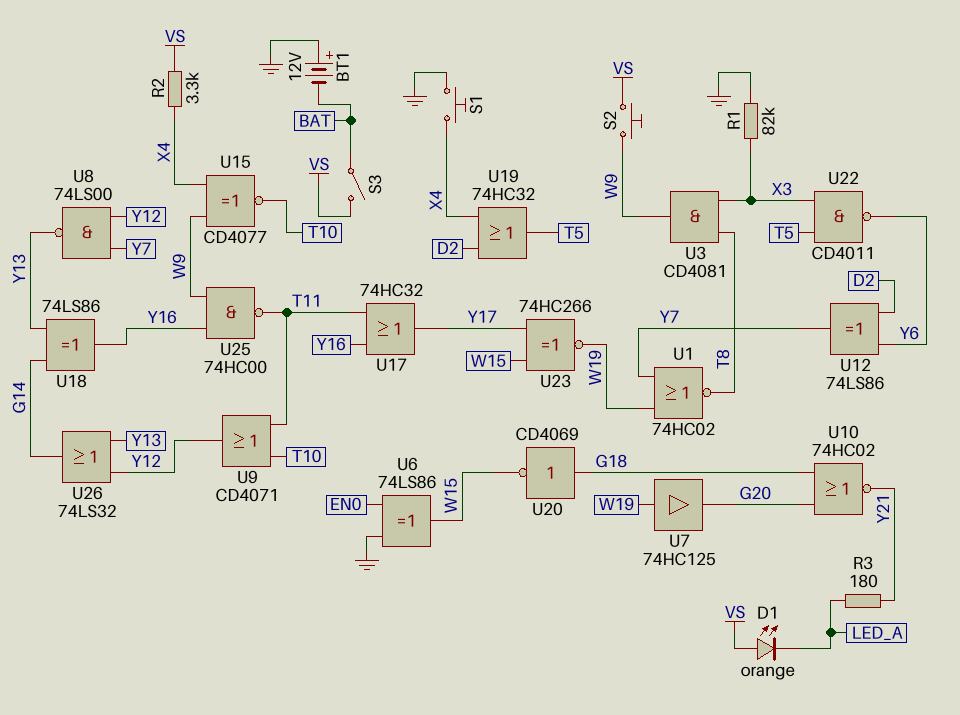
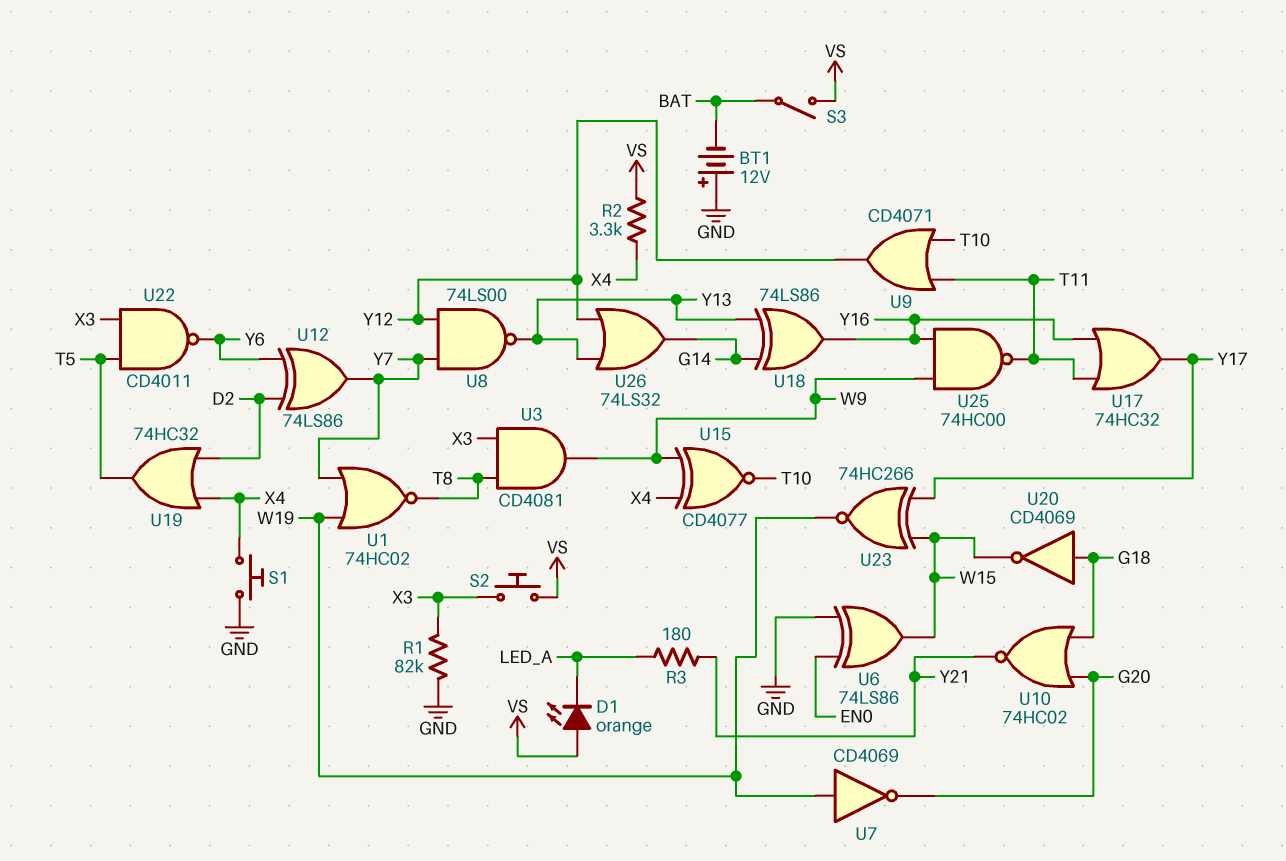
S2: button (VS, W9) -> button (VS, X3)
U7: buffer 74HC125 (in W19, out G20) -> NOT CD4069 (in W19, out G20)

